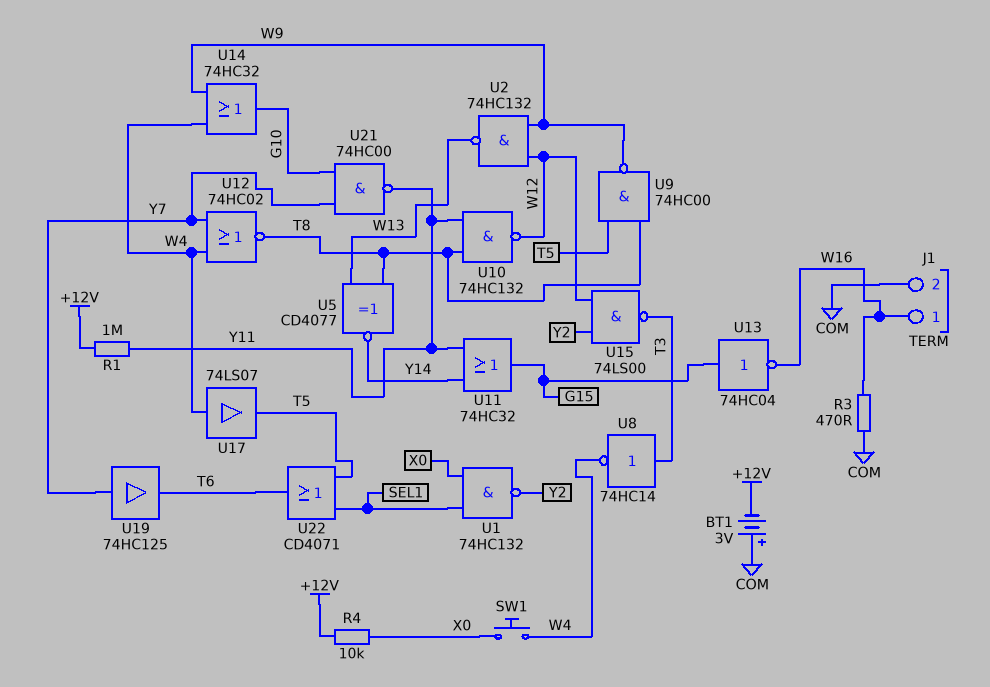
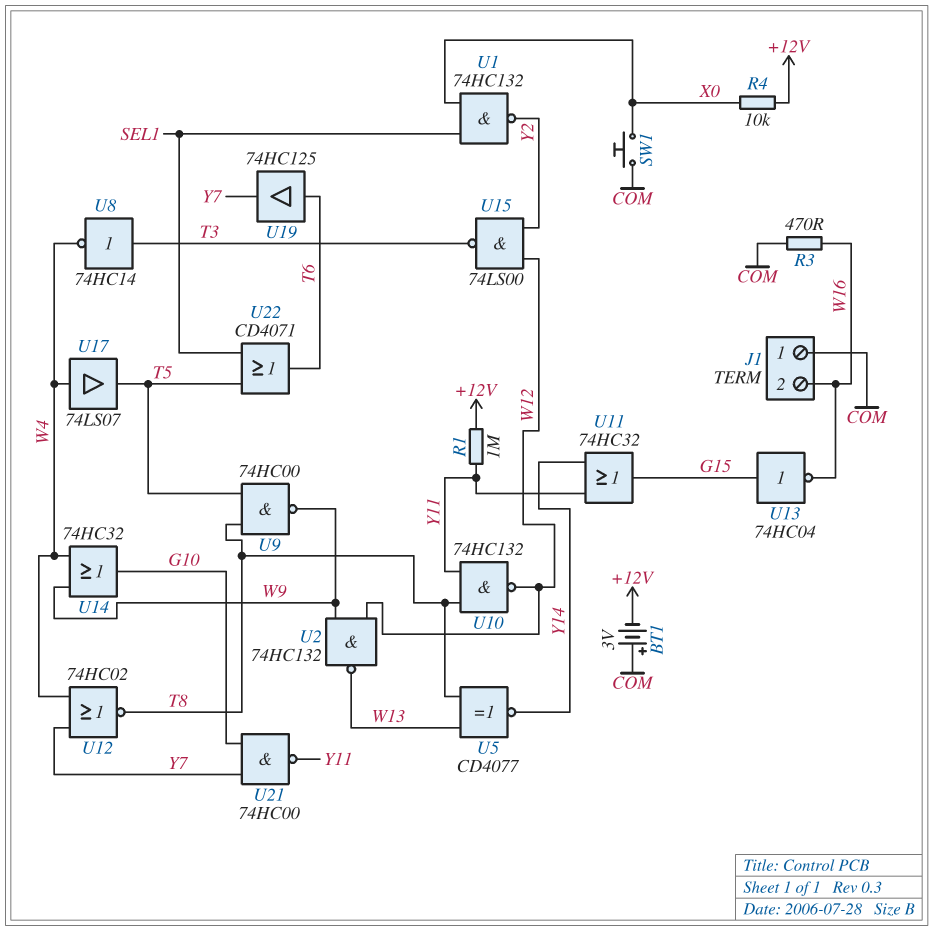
J1 pin 1: W16 -> COM
J1 pin 2: COM -> W16
SW1: button (W4, X0) -> button (COM, X0)
U19: buffer 74HC125 (in Y7, out T6) -> buffer 74HC125 (in T6, out Y7)

